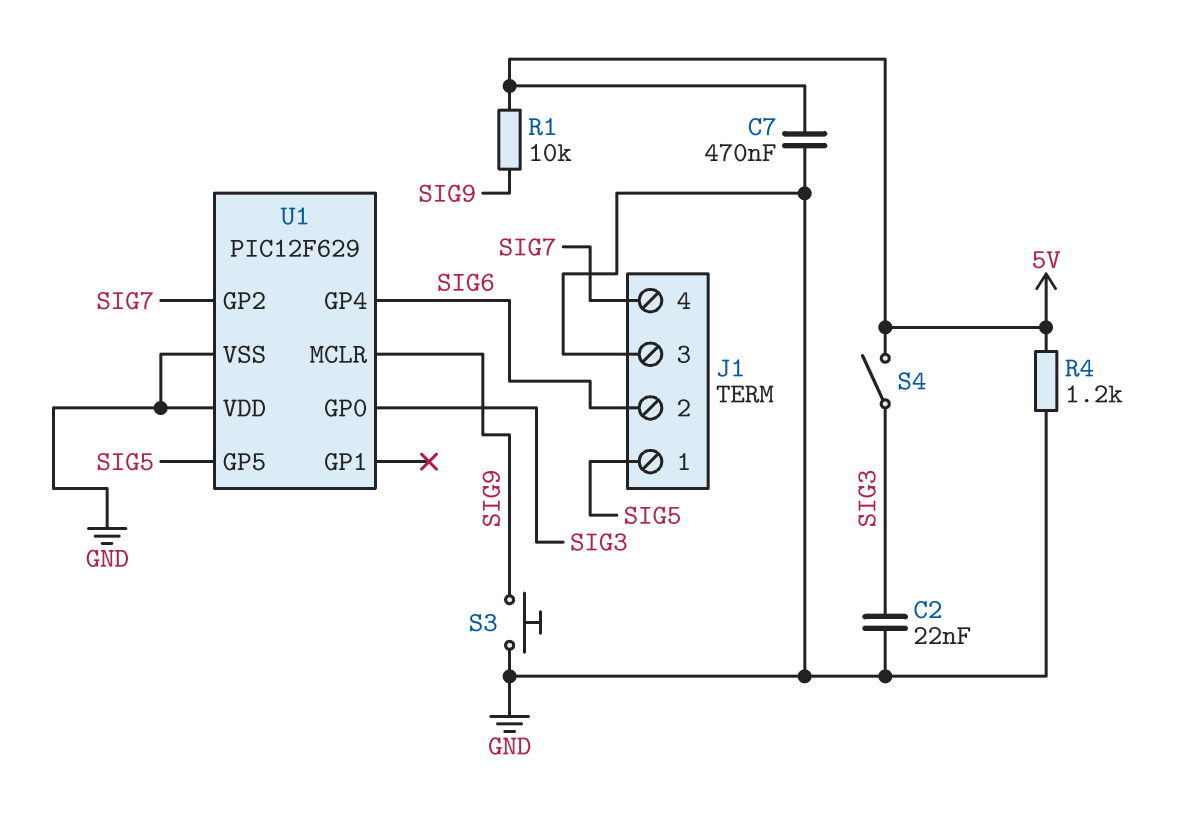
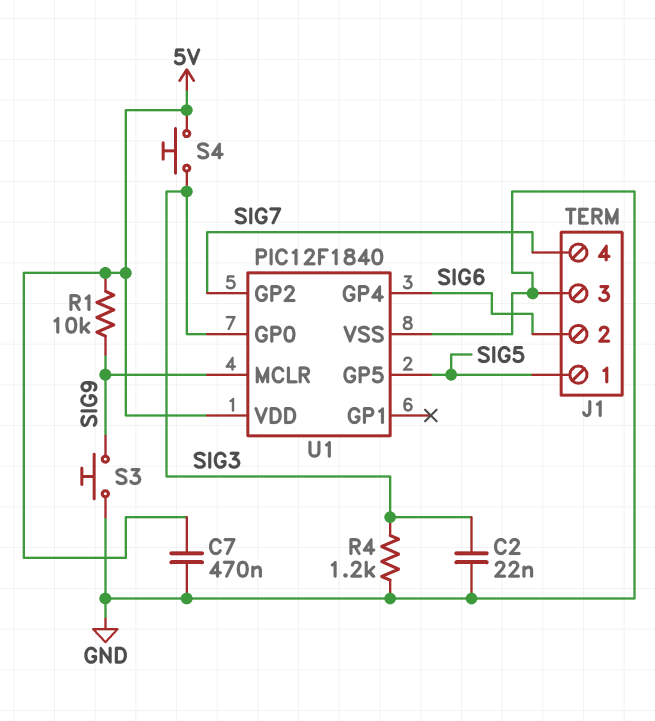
R4: 1.2k (5V, GND) -> 1.2k (GND, SIG3)
S4: switch (5V, SIG3) -> button (5V, SIG3)
U1: PIC12F629 -> PIC12F1840
U1 pin VDD: GND -> 5V

